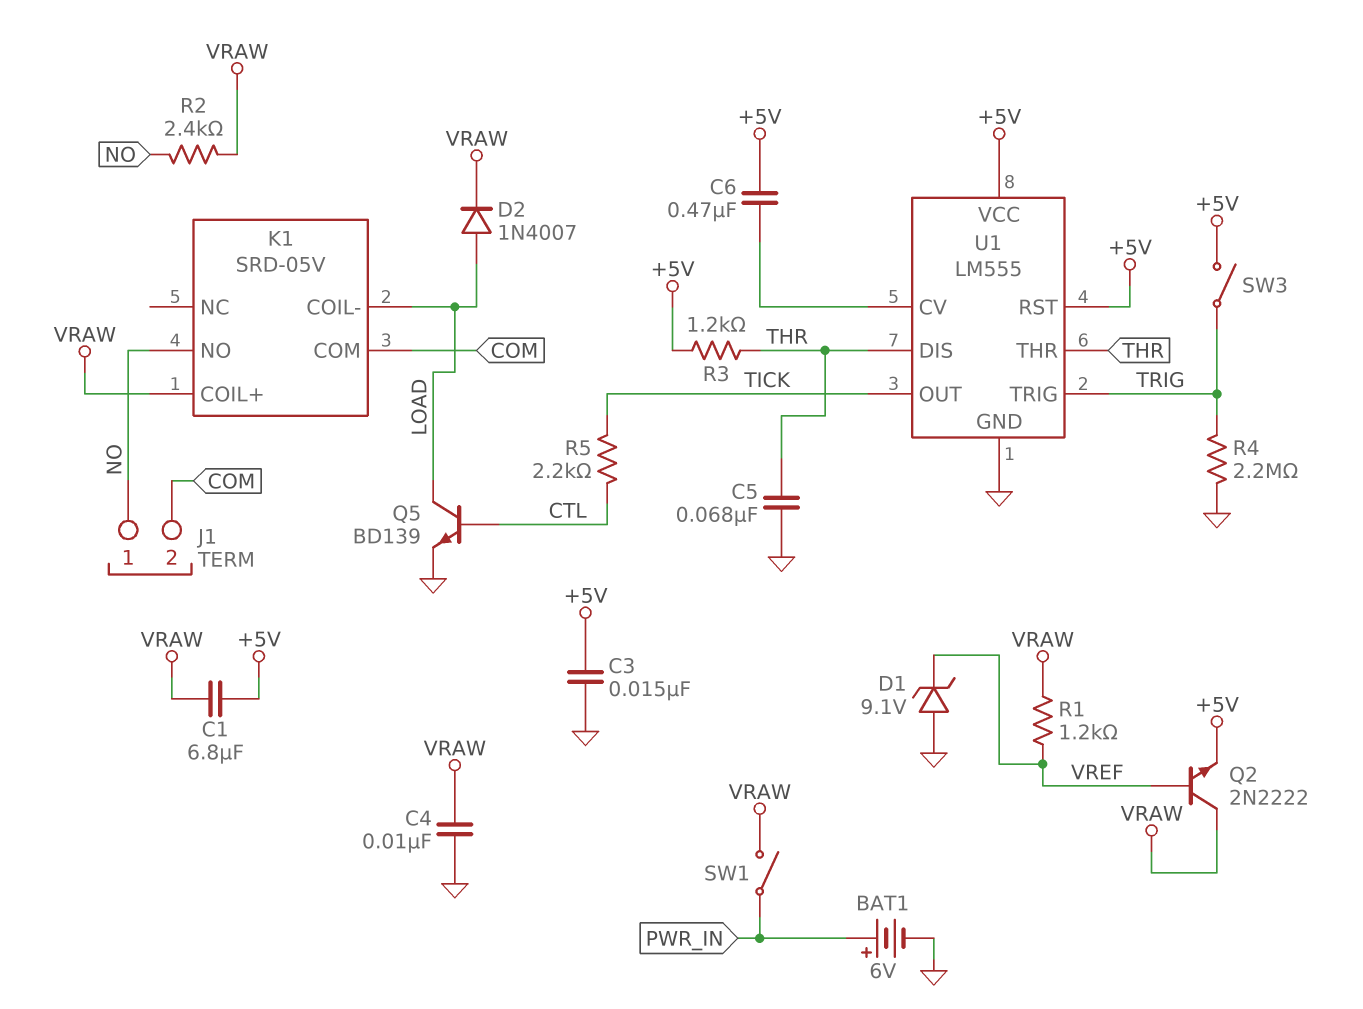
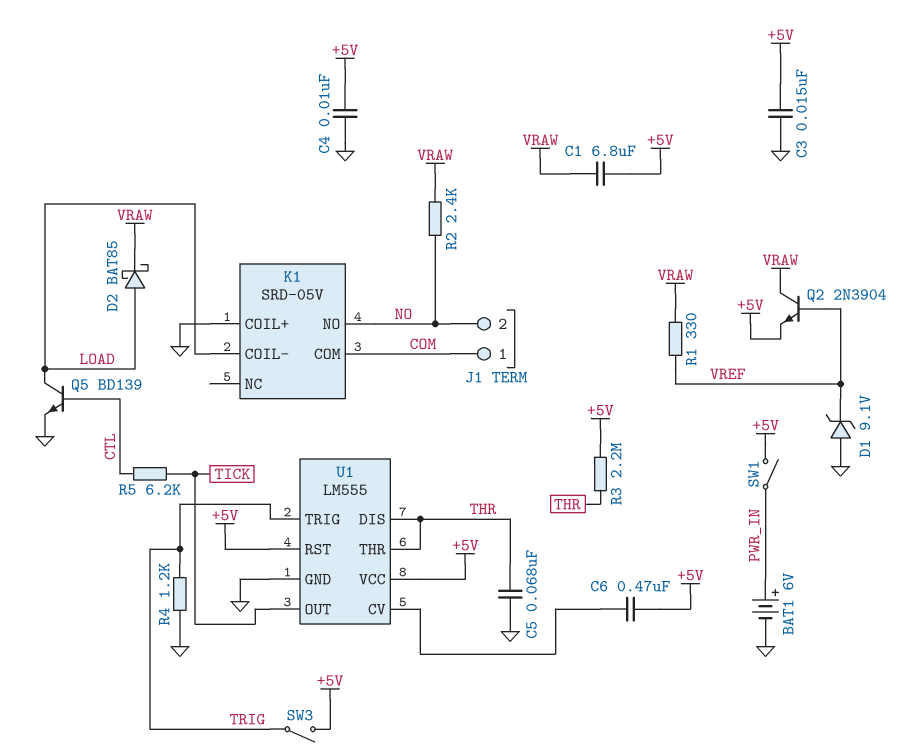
C4: 10nF (GND, VRAW) -> 10nF (+5V, GND)
D2: diode 1N4007 (A LOAD, K VRAW) -> schottky BAT85 (A LOAD, K VRAW)
J1 pin 1: NO -> COM
J1 pin 2: COM -> NO
K1 pin COIL+: VRAW -> GND
Q2: NPN 2N2222 (B VREF, C VRAW, E +5V) -> NPN 2N3904 (B VREF, C VRAW, E +5V)
R1: 1.2k (VRAW, VREF) -> 330 (VRAW, VREF)
R3: 1.2k (+5V, THR) -> 2.2M (+5V, THR)
R4: 2.2M (GND, TRIG) -> 1.2k (GND, TRIG)
R5: 2.2k (CTL, TICK) -> 6.2k (CTL, TICK)
SW1: switch (PWR_IN, VRAW) -> switch (+5V, PWR_IN)

